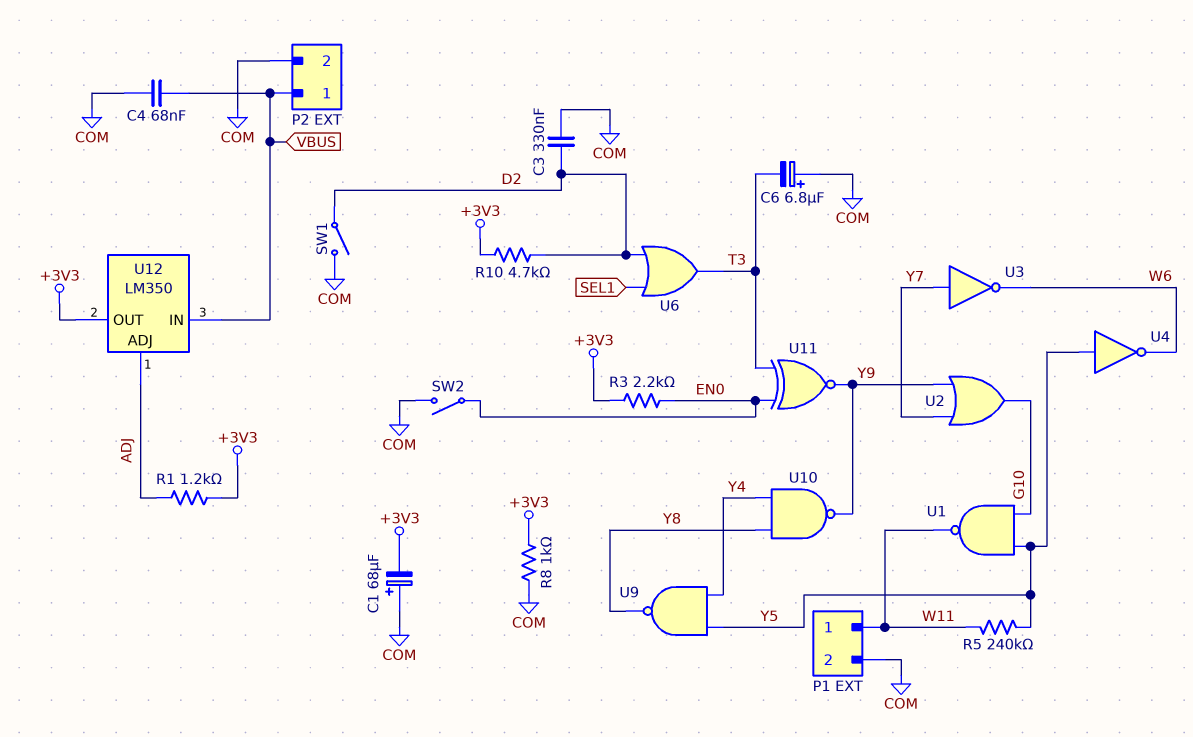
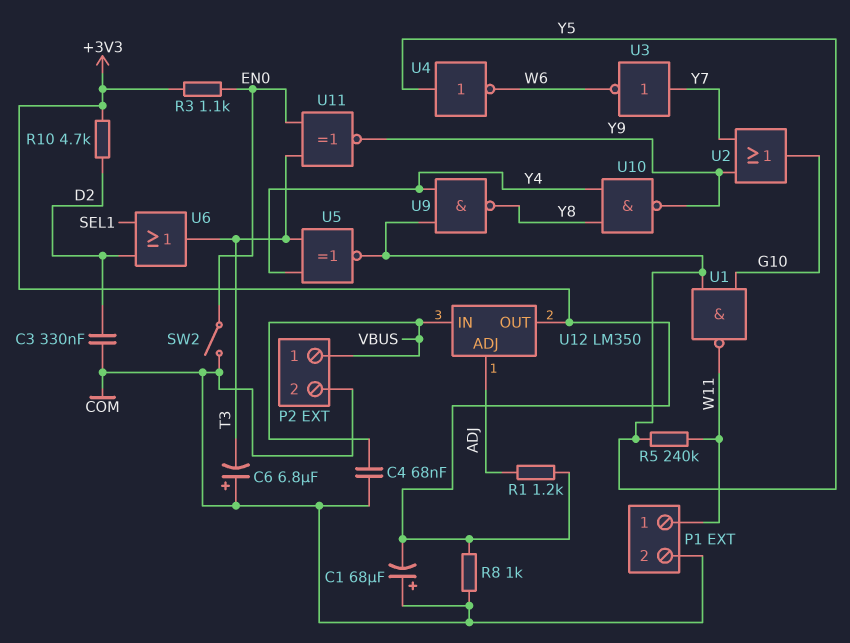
R3: 2.2k (+3V3, EN0) -> 1.1k (+3V3, EN0)
SW1: switch (COM, D2) -> none
U5: none -> XNOR (in T3, in Y4, out Y5)

